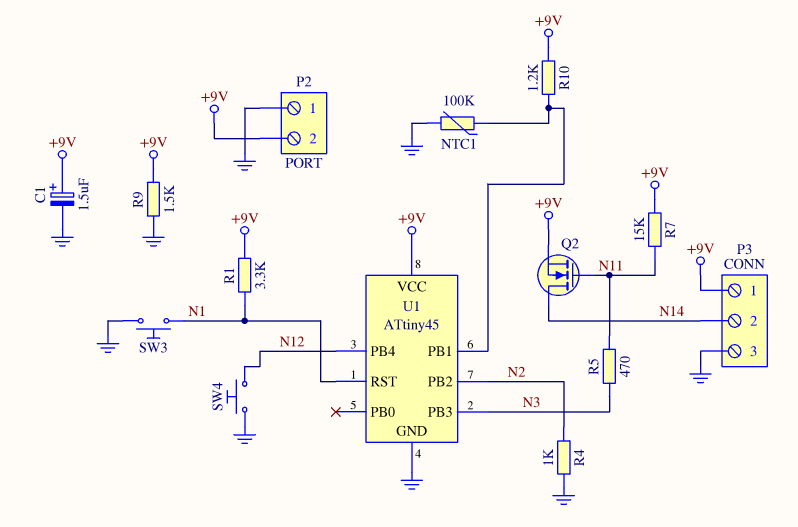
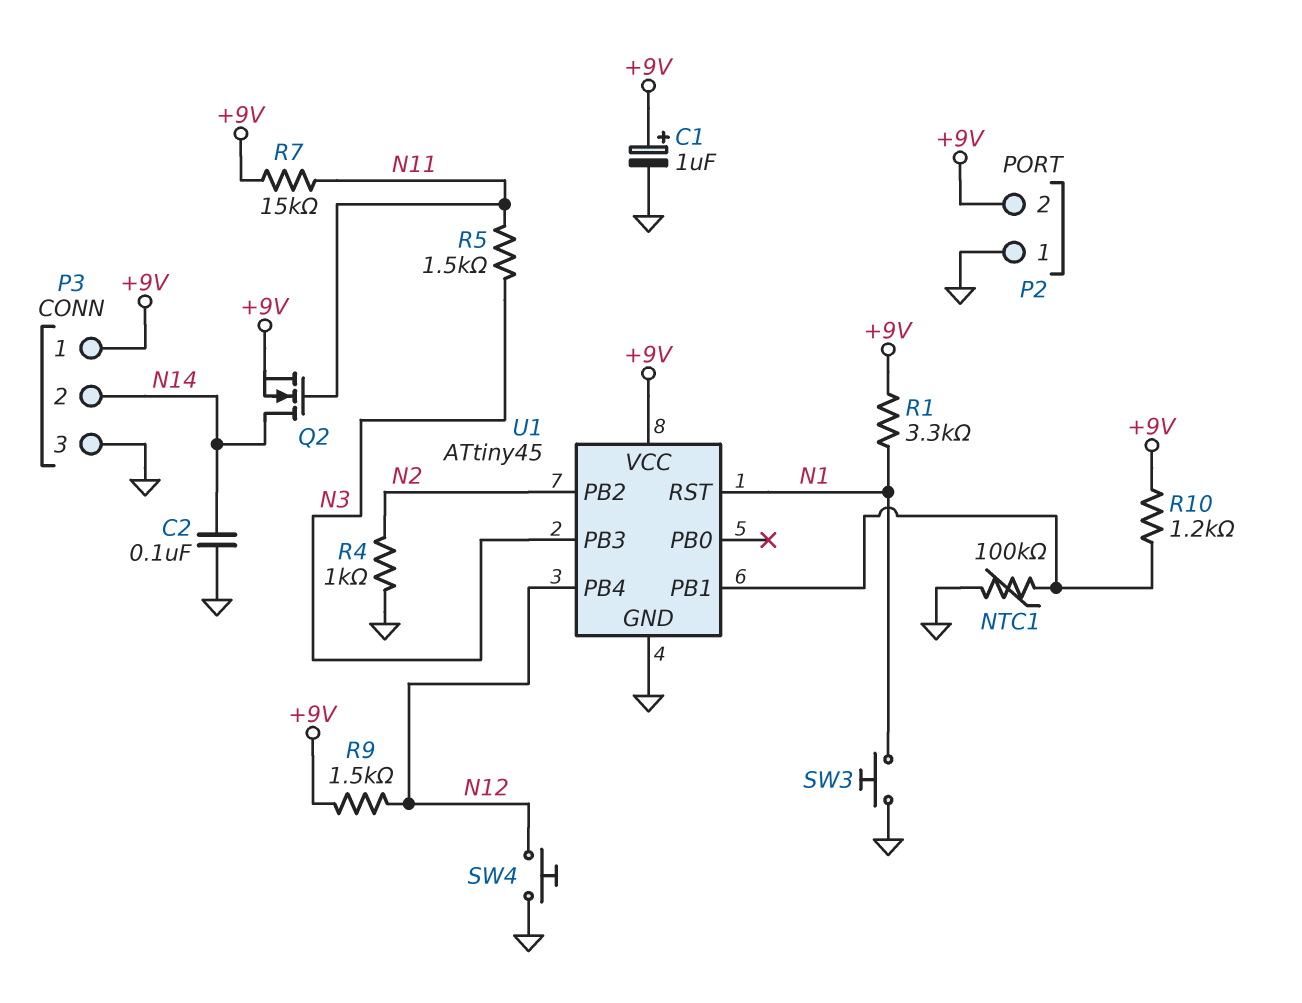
C1: 1.5uF (plus +9V, minus GND) -> 1uF (plus +9V, minus GND)
C2: none -> 100nF (GND, N14)
R5: 470 (N3, N11) -> 1.5k (N3, N11)
R9: 1.5k (+9V, GND) -> 1.5k (+9V, N12)

